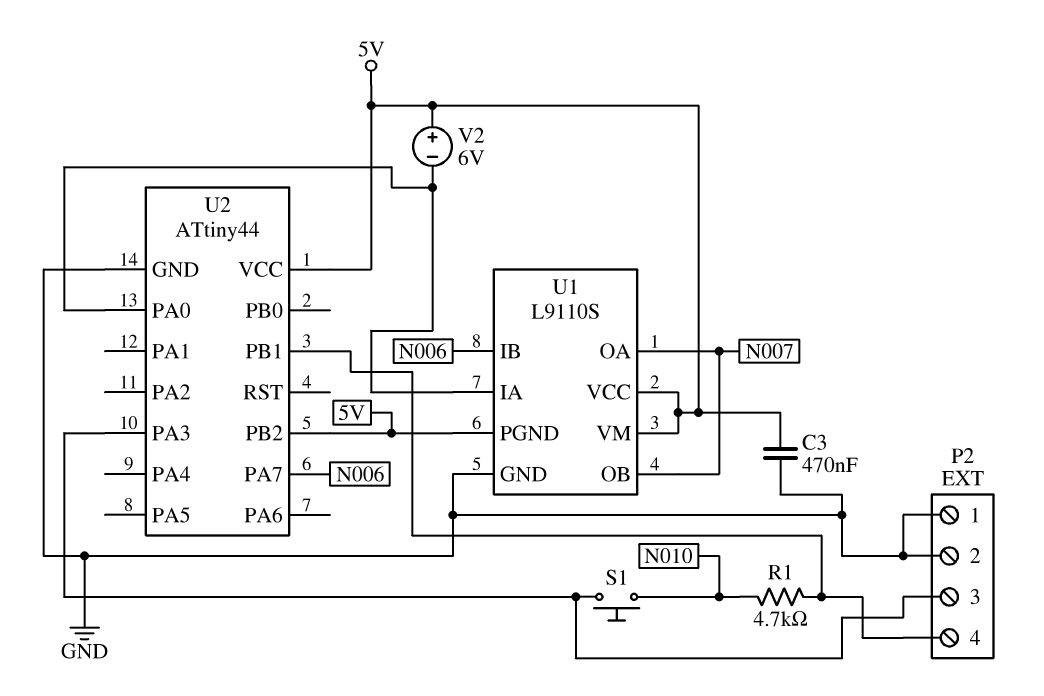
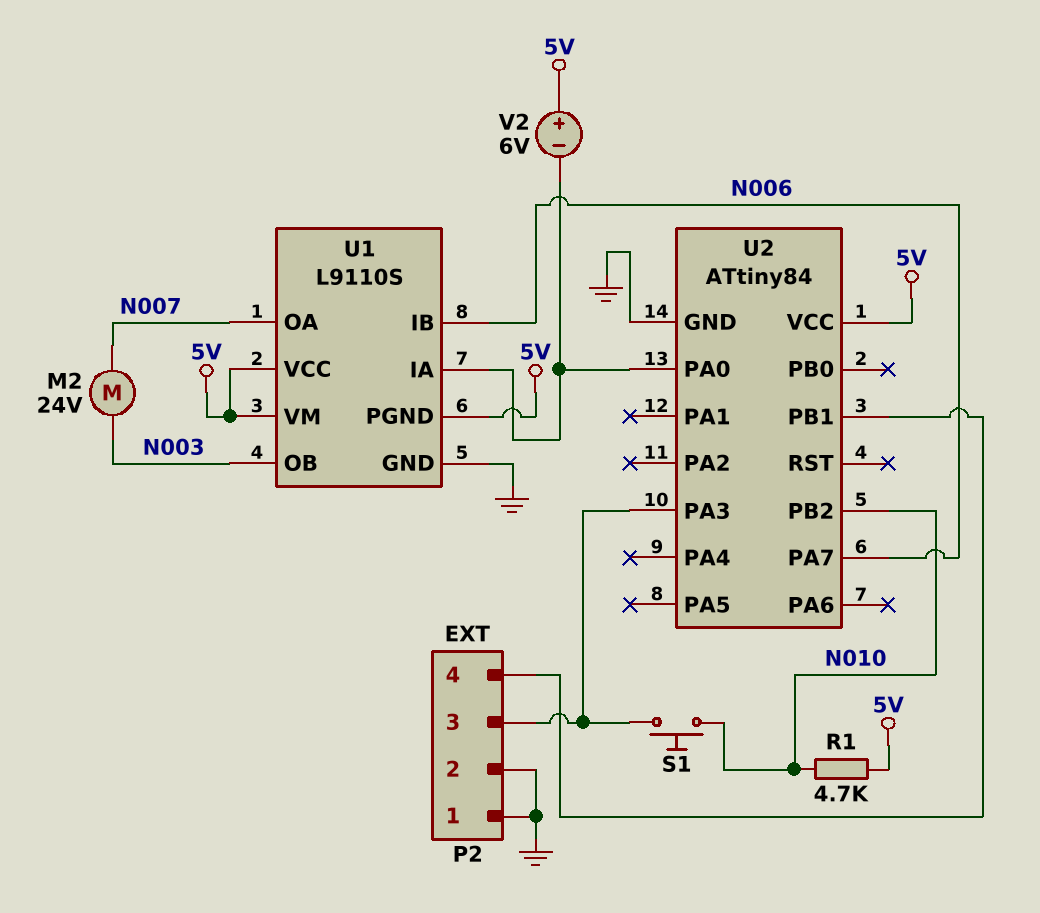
C3: 470nF (5V, GND) -> none
M2: none -> motor 24V (N003, N007)
R1: 4.7k (N010, P2/4) -> 4.7k (5V, N010)
U1 pin OB: N007 -> N003
U2: ATtiny44 -> ATtiny84
U2 pin PB2: 5V -> N010

